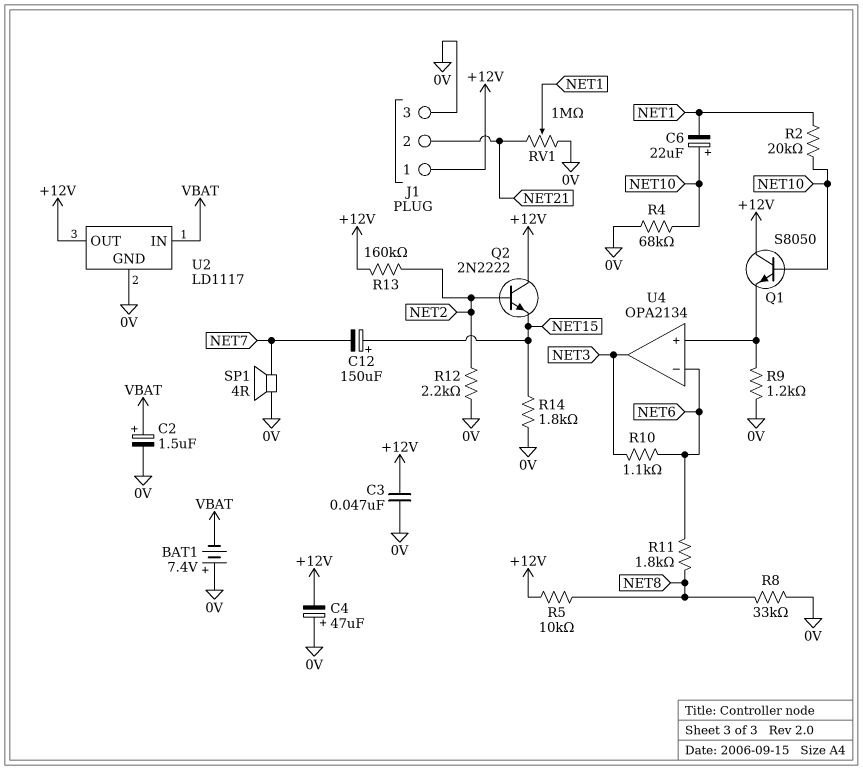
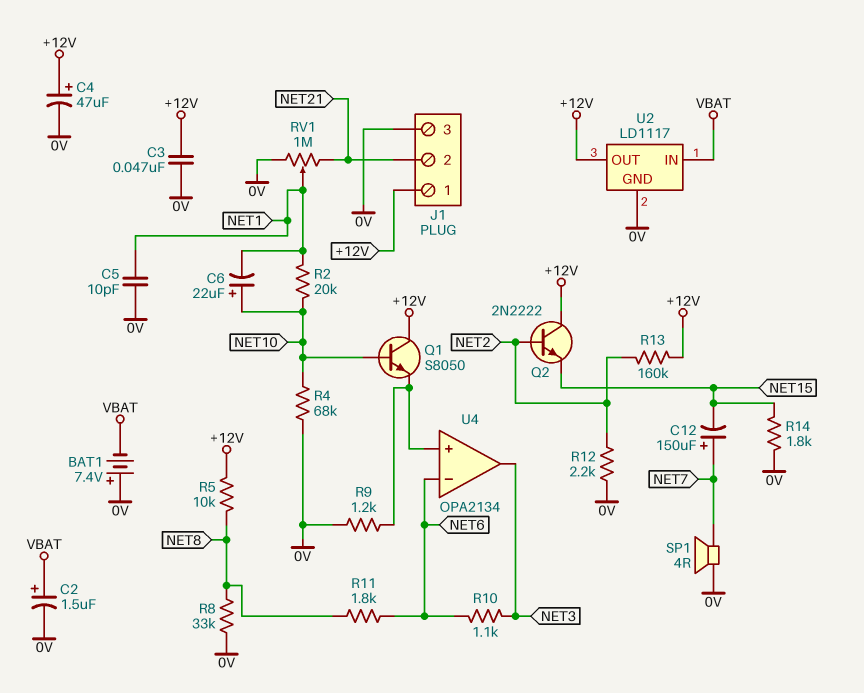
C4: 47uF (plus 0V, minus +12V) -> 47uF (plus +12V, minus 0V)
C5: none -> 10pF (0V, NET1)
C12: 150uF (plus NET15, minus NET7) -> 150uF (plus NET7, minus NET15)

